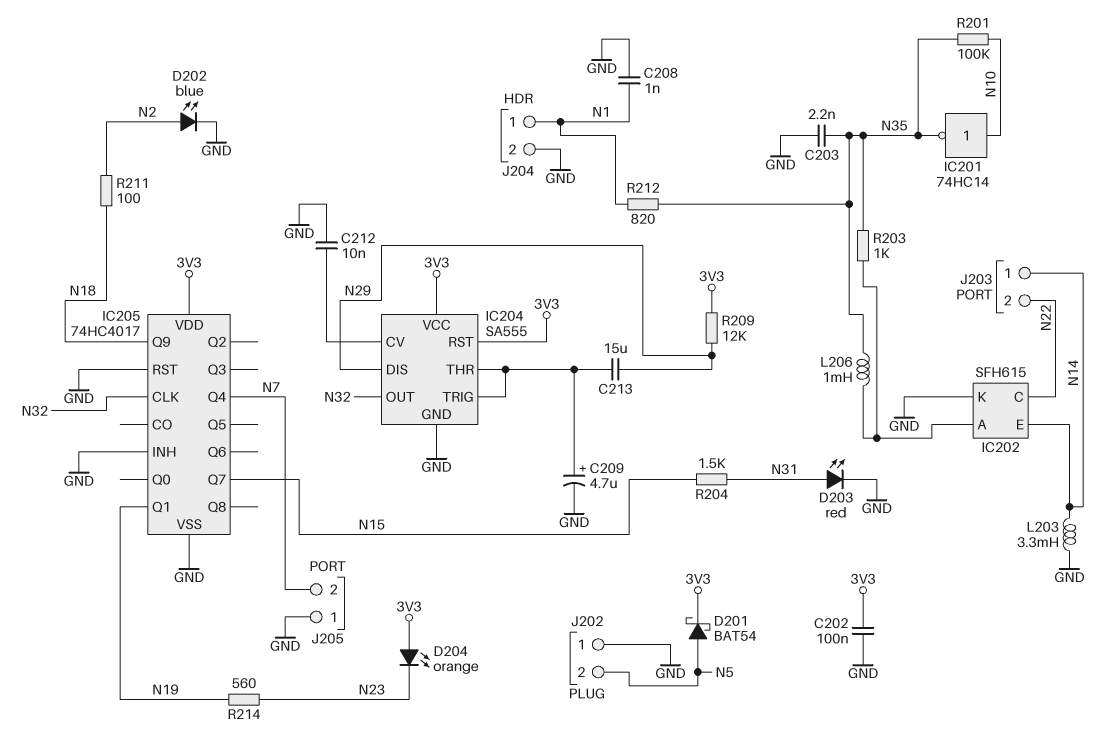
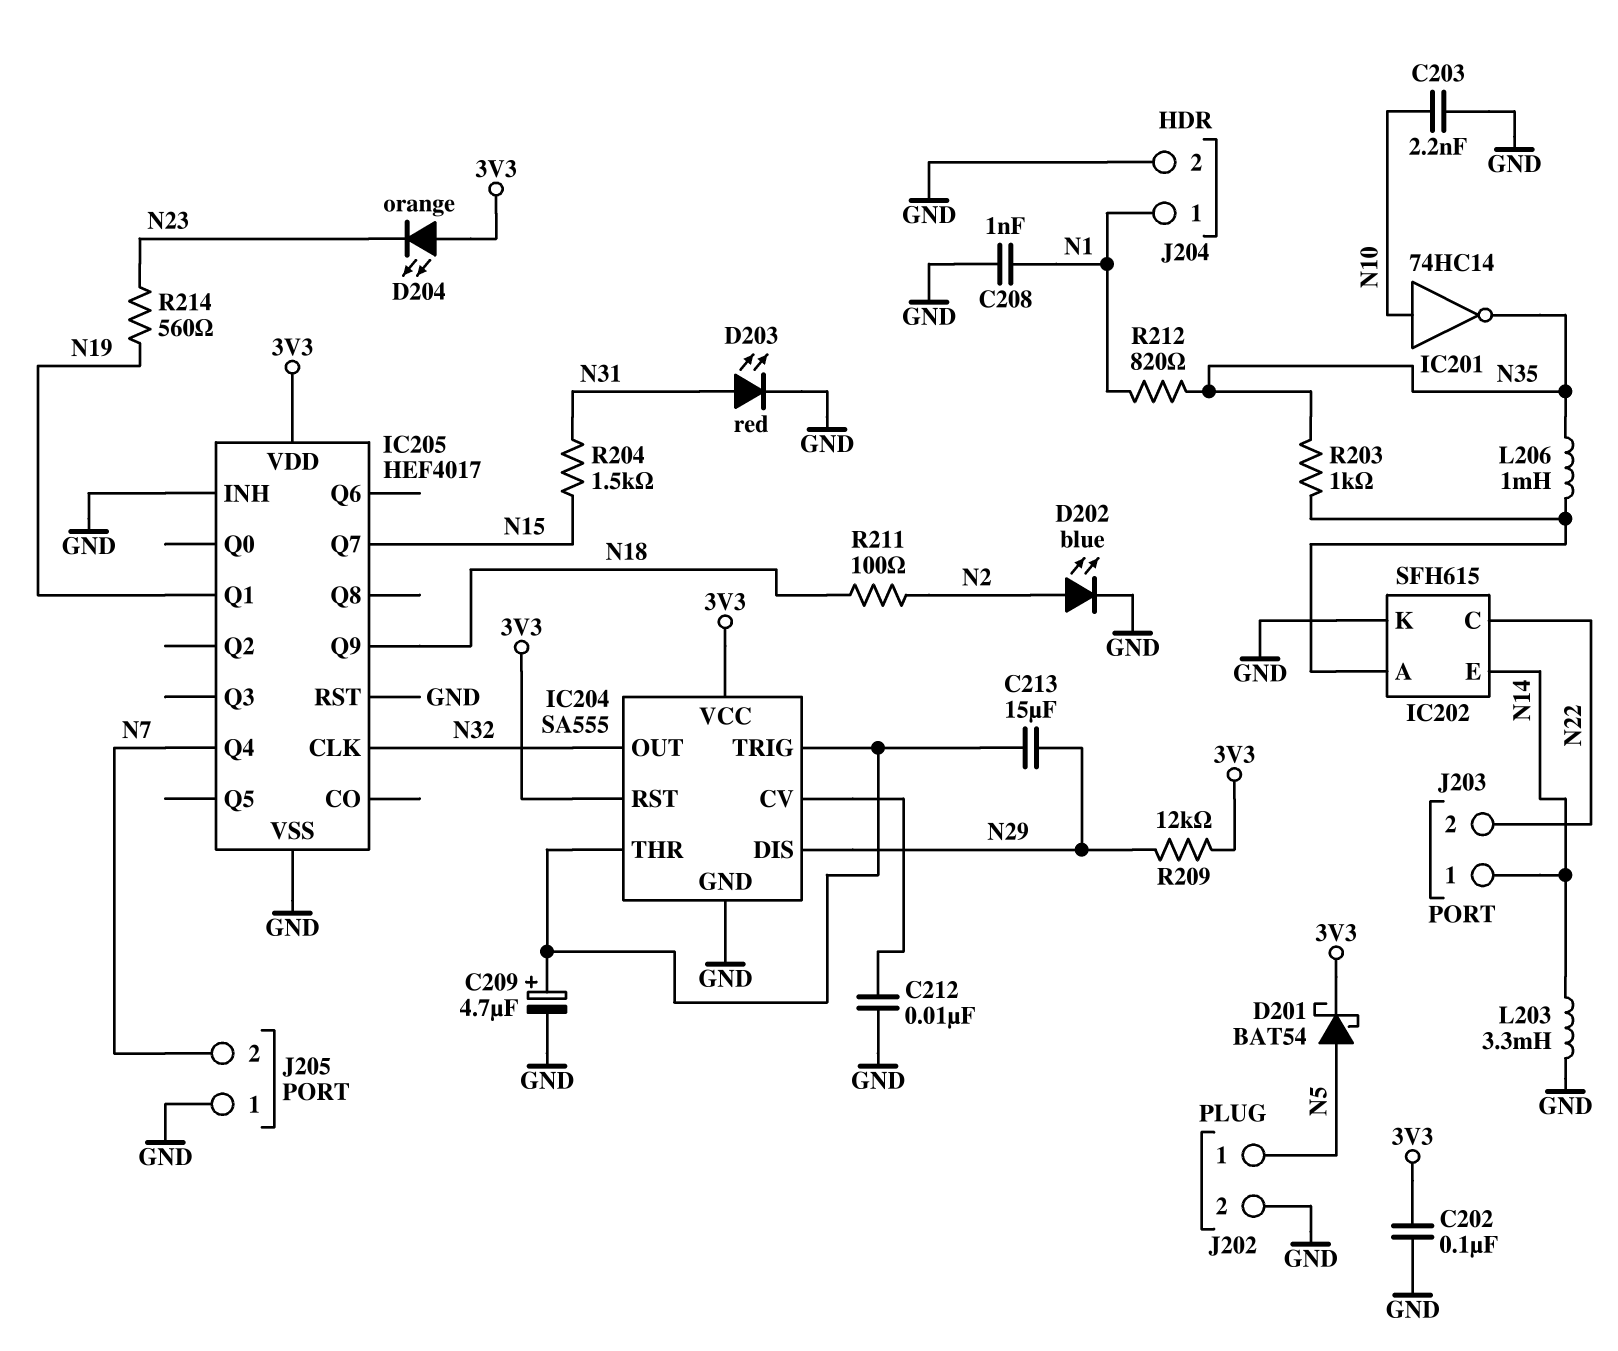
C203: 2.2nF (GND, N35) -> 2.2nF (GND, N10)
IC205: 74HC4017 -> HEF4017
J202 pin 1: GND -> N5
J202 pin 2: N5 -> GND
R201: 100k (N10, N35) -> none

